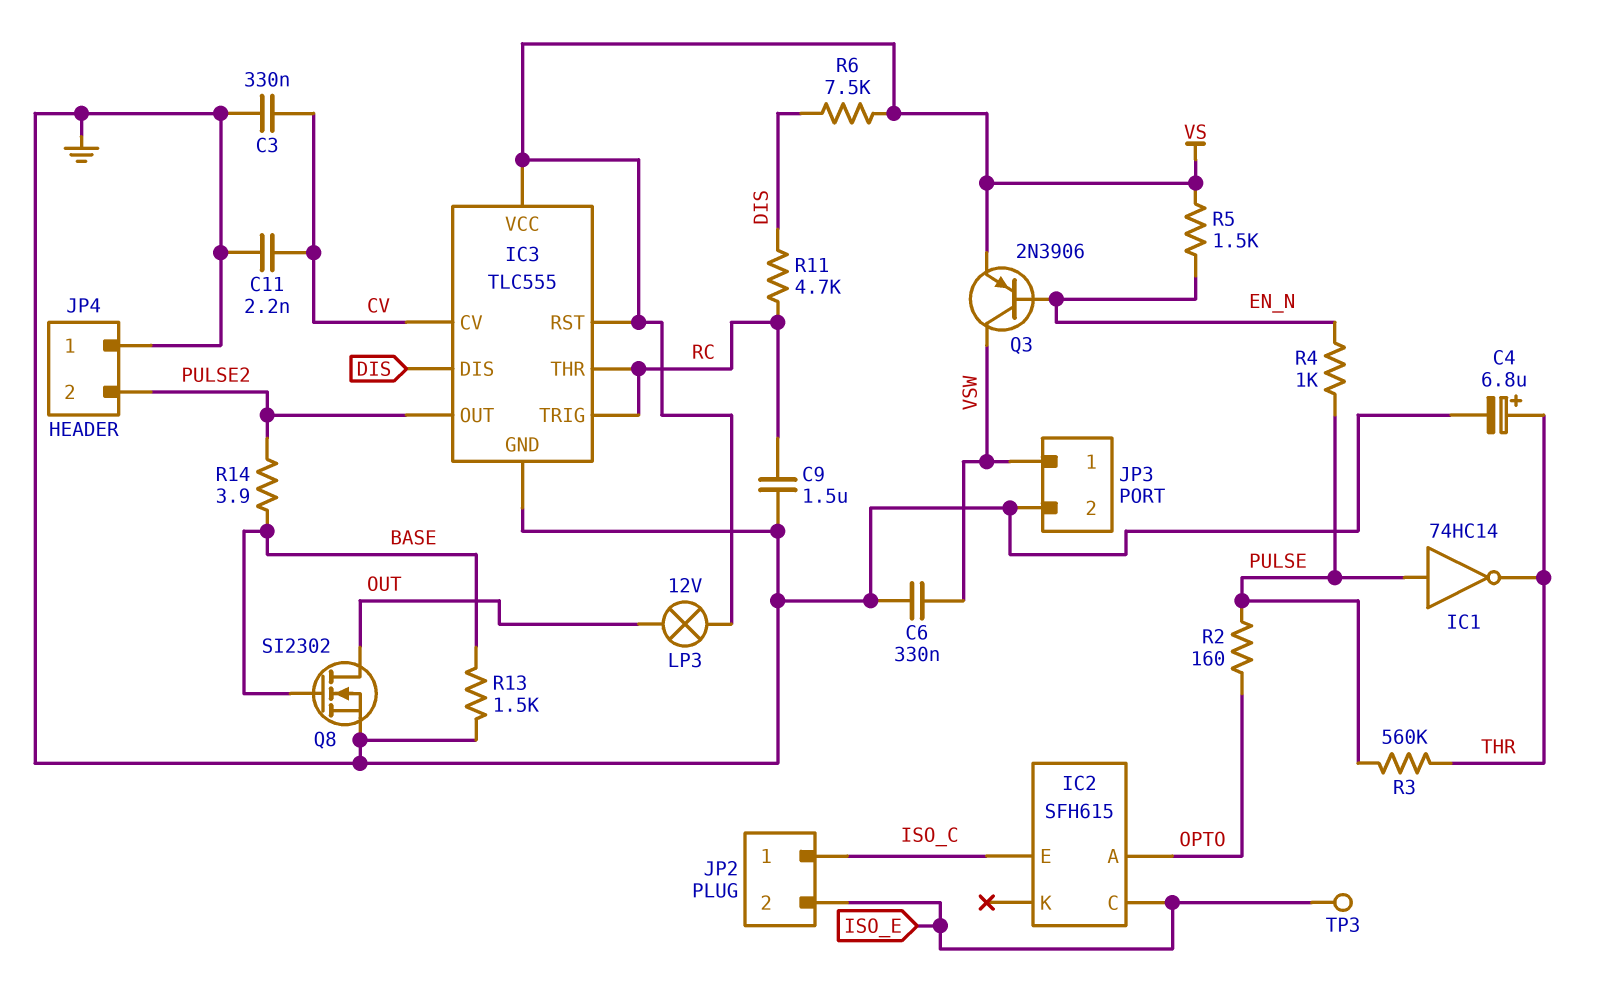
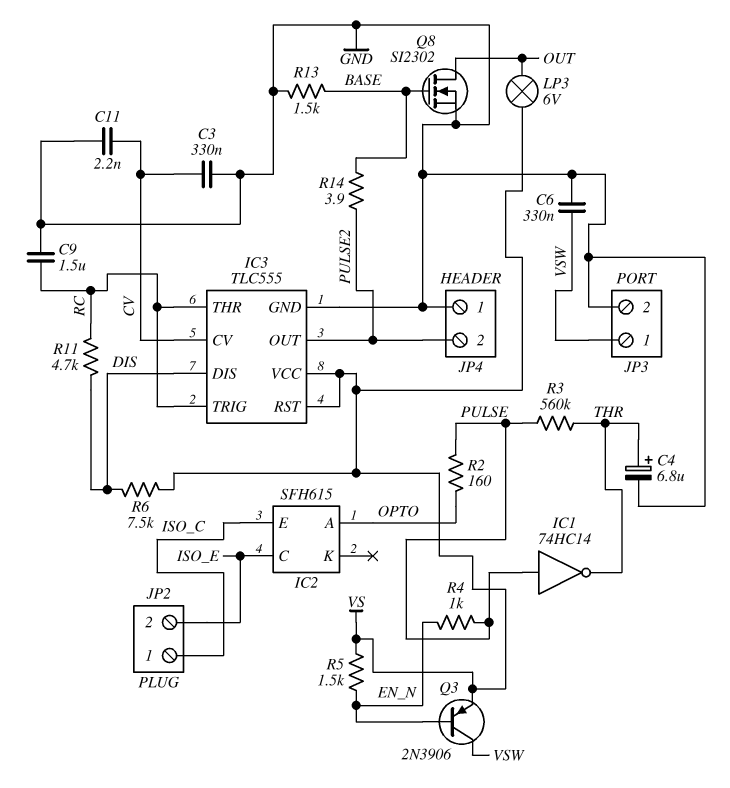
LP3: lamp 12V (OUT, VS) -> lamp 6V (OUT, VS)
TP3: test point (ISO_E) -> none

